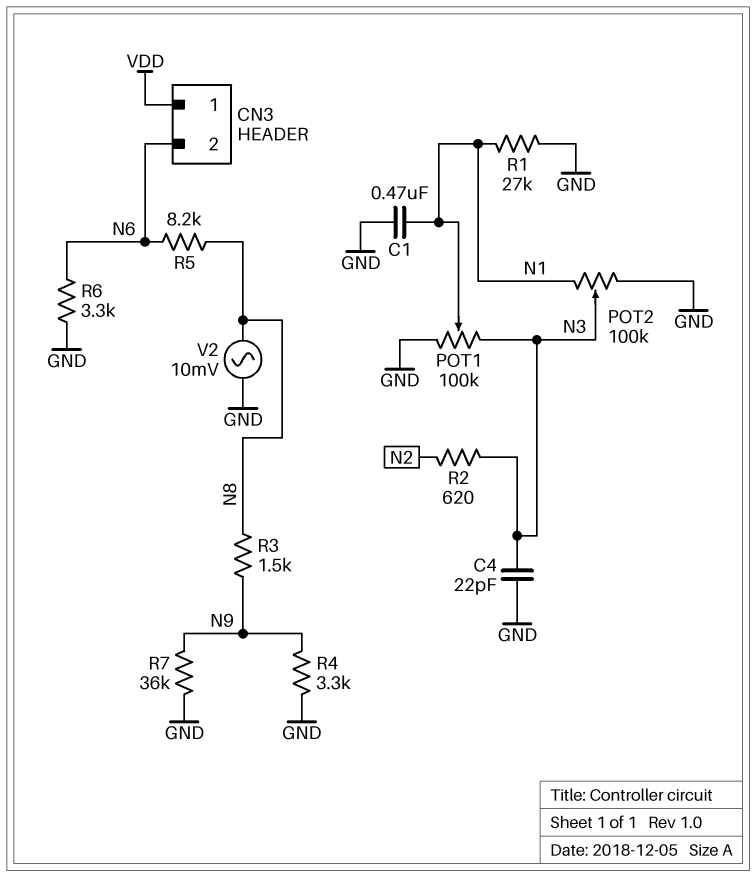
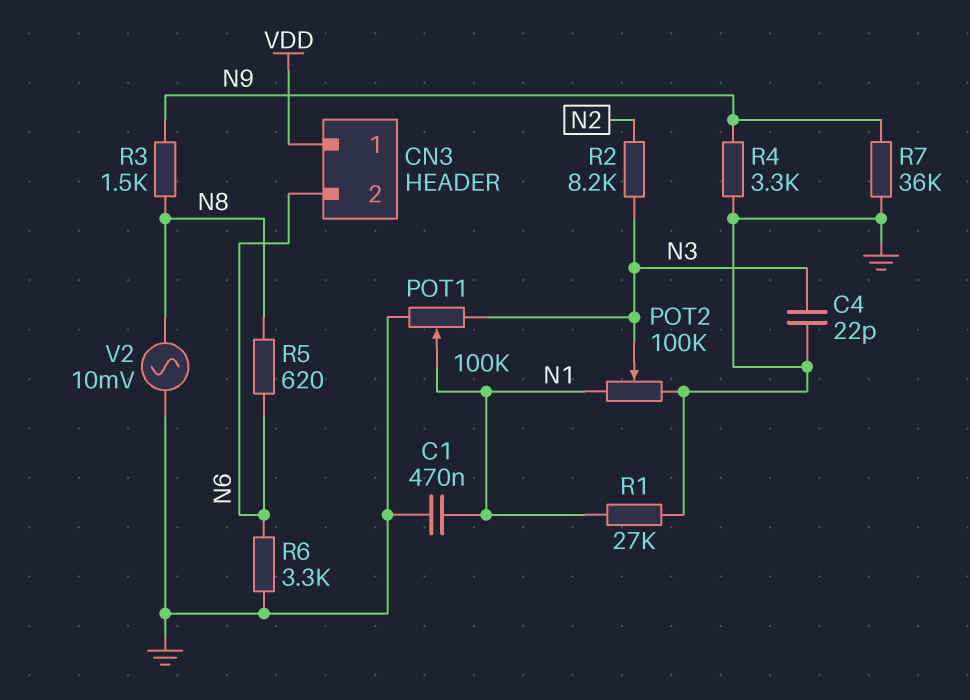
R2: 620 (N2, N3) -> 8.2k (N2, N3)
R5: 8.2k (N6, N8) -> 620 (N6, N8)

